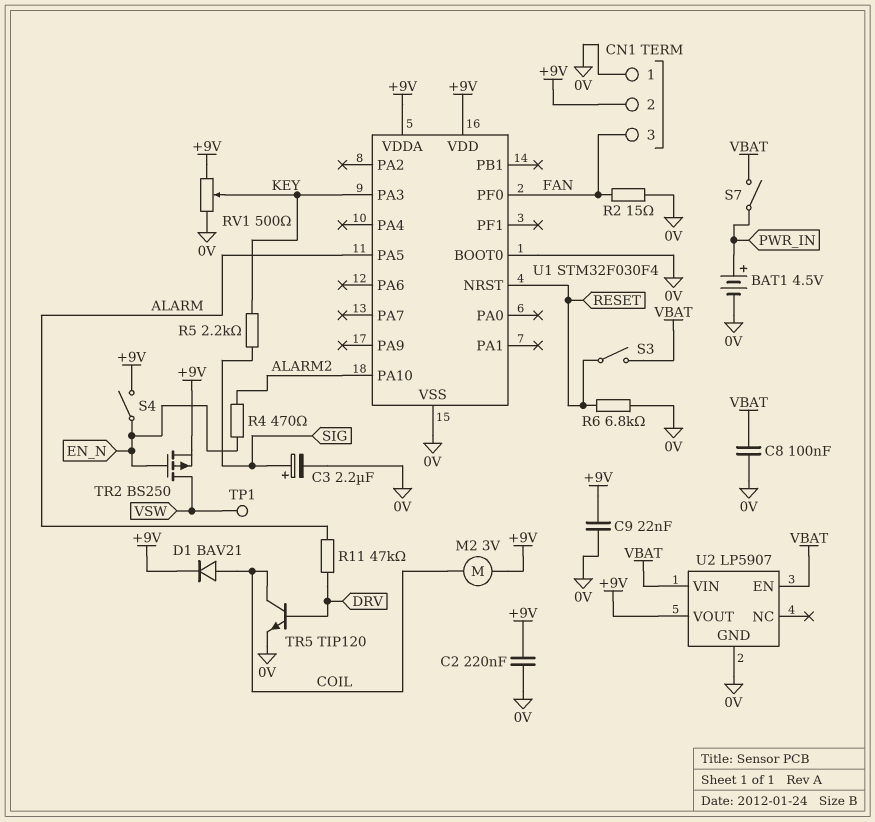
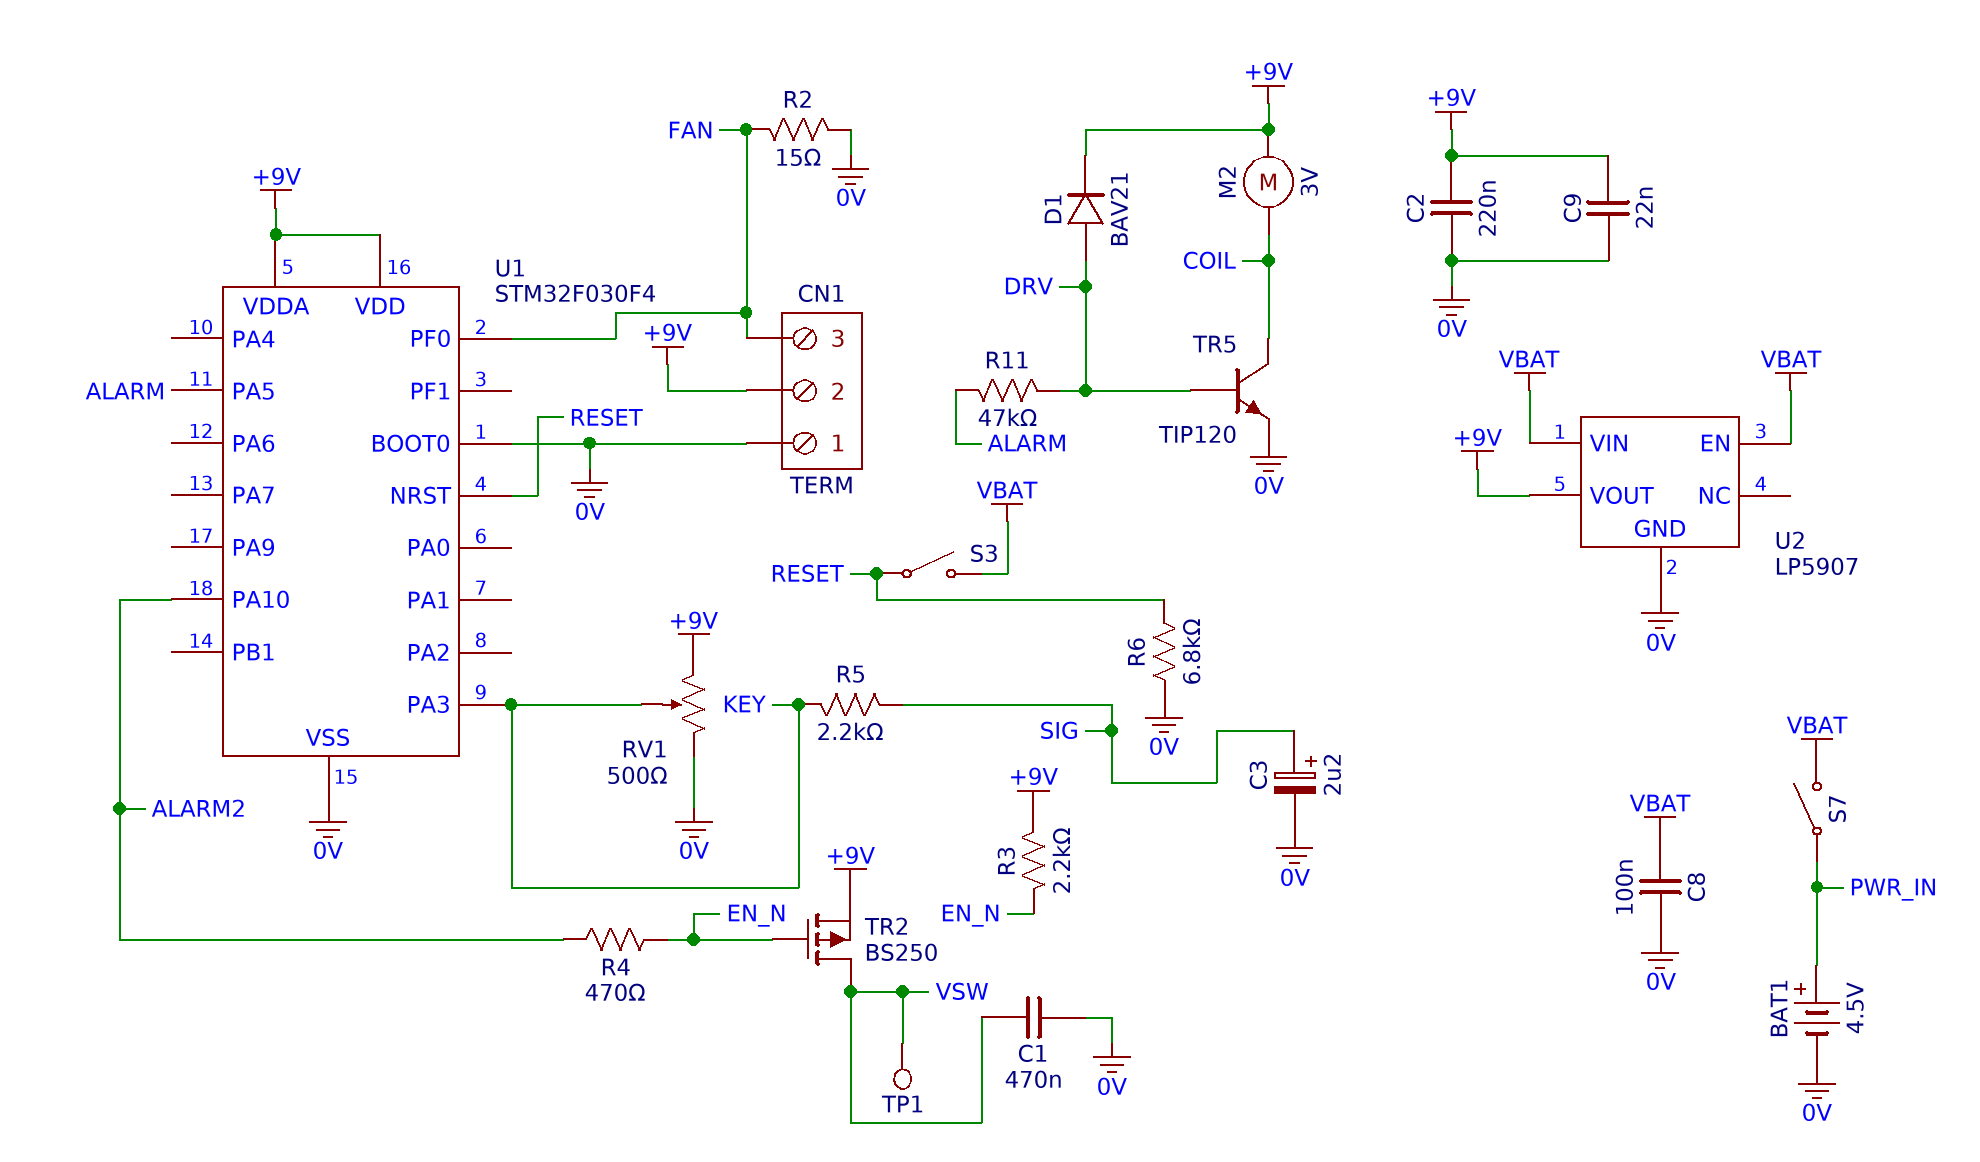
C1: none -> 470nF (0V, VSW)
D1: diode BAV21 (A COIL, K +9V) -> diode BAV21 (A DRV, K +9V)
R3: none -> 2.2k (+9V, EN_N)
S4: switch (+9V, EN_N) -> none

